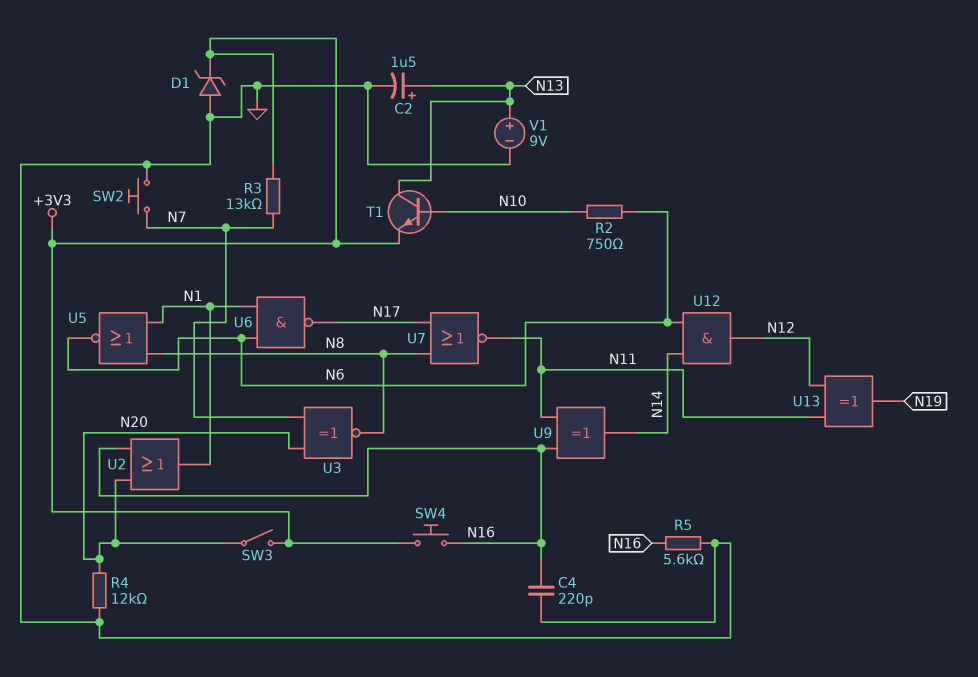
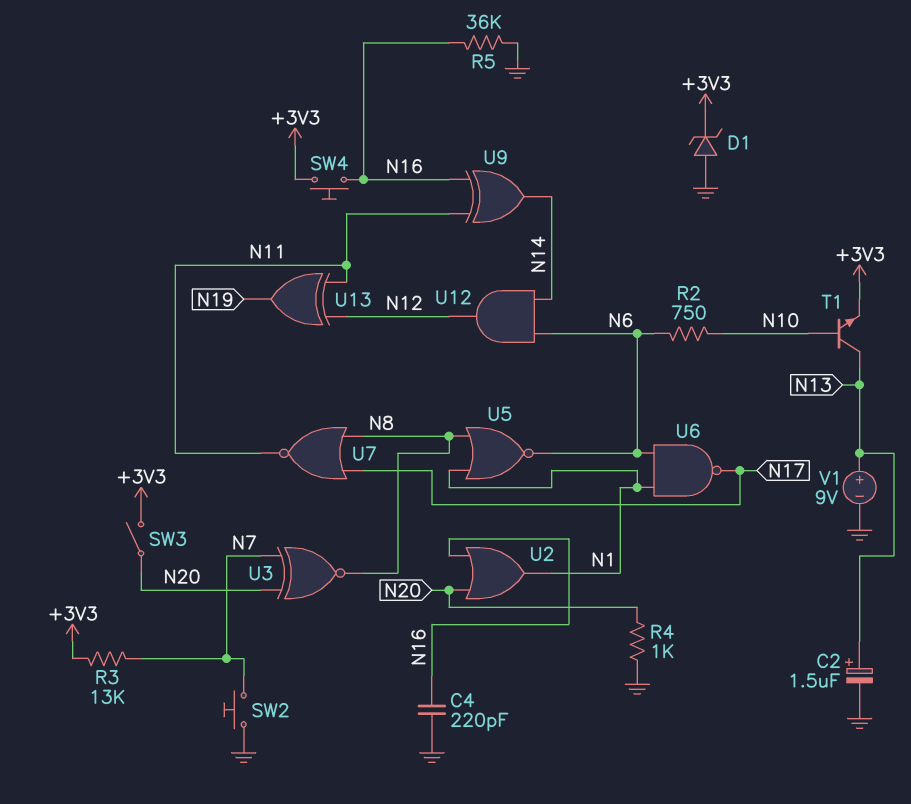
R4: 12k (GND, N20) -> 1k (GND, N20)
R5: 5.6k (GND, N16) -> 36k (GND, N16)

